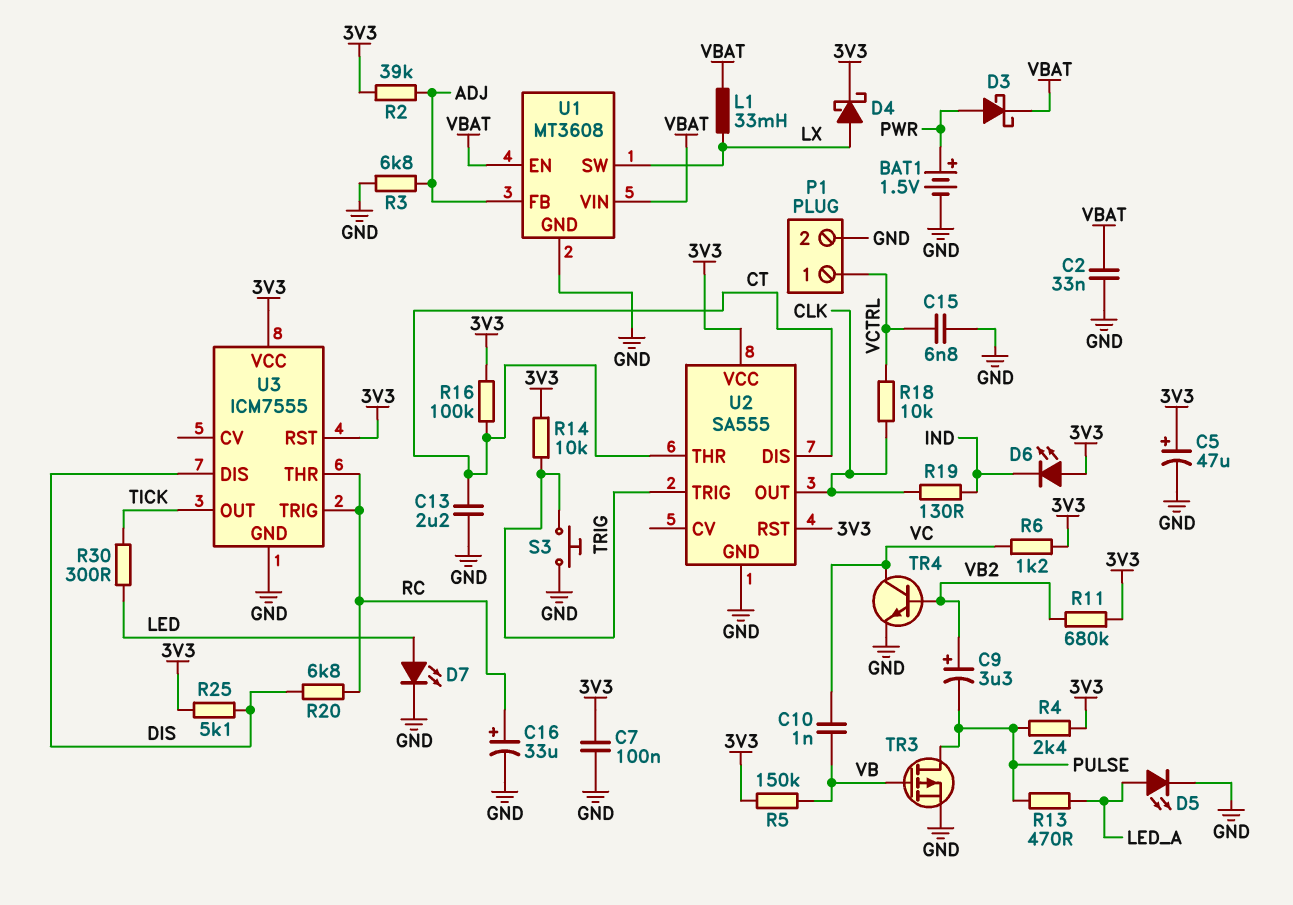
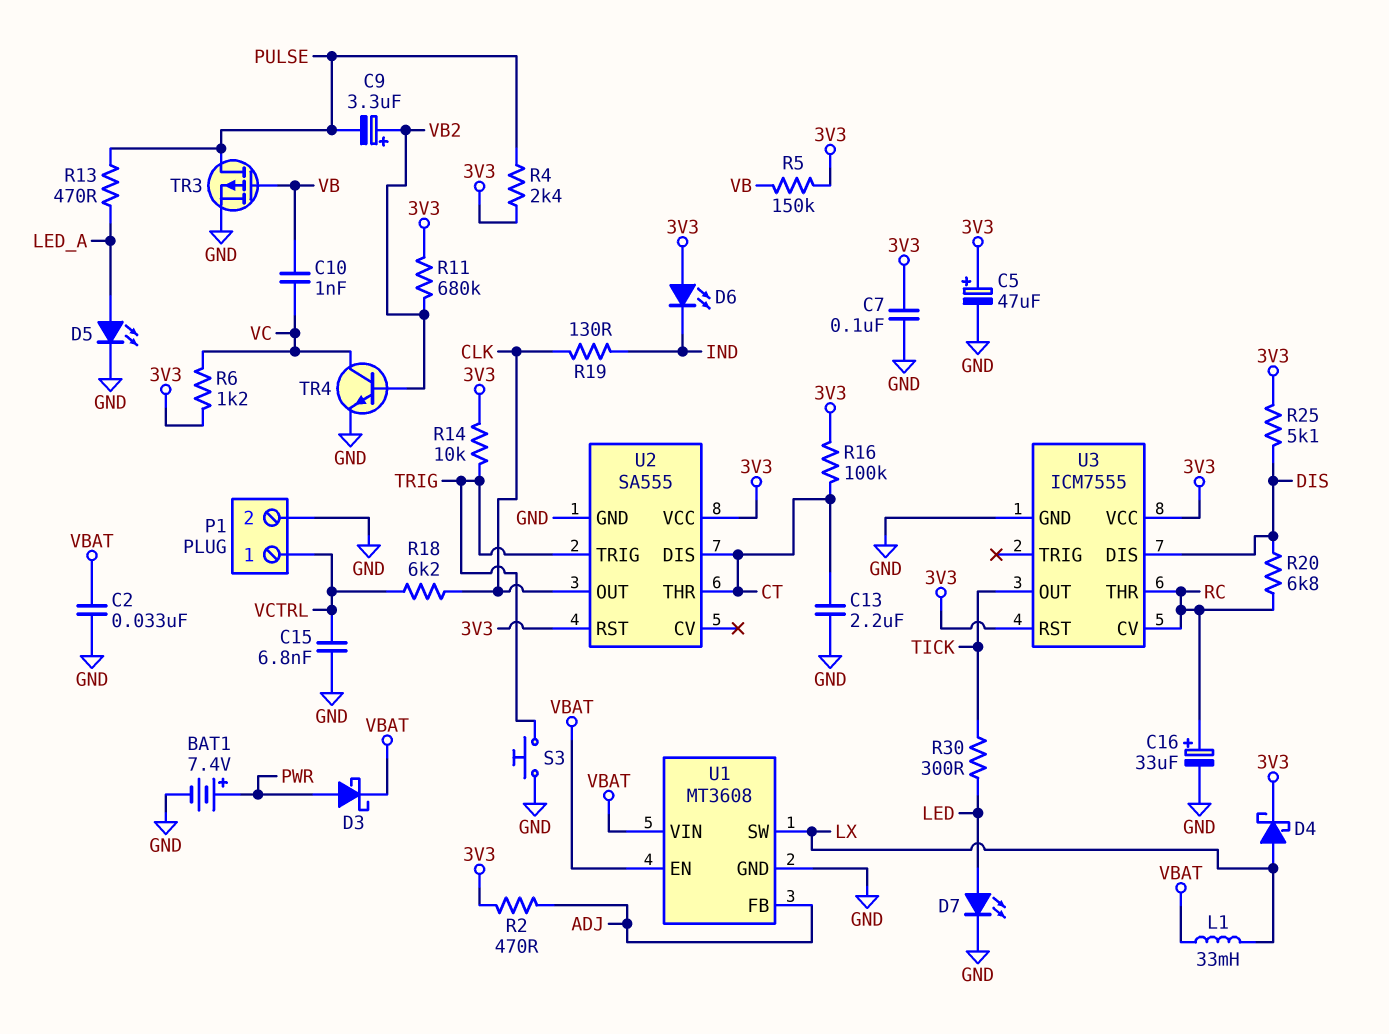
BAT1: 1.5V (plus PWR, minus GND) -> 7.4V (plus PWR, minus GND)
R2: 39k (3V3, ADJ) -> 470 (3V3, ADJ)
R3: 6.8k (ADJ, GND) -> none
R18: 10k (CLK, VCTRL) -> 6.2k (CLK, VCTRL)
U3 pin CV: none -> RC
U3 pin TRIG: RC -> none

